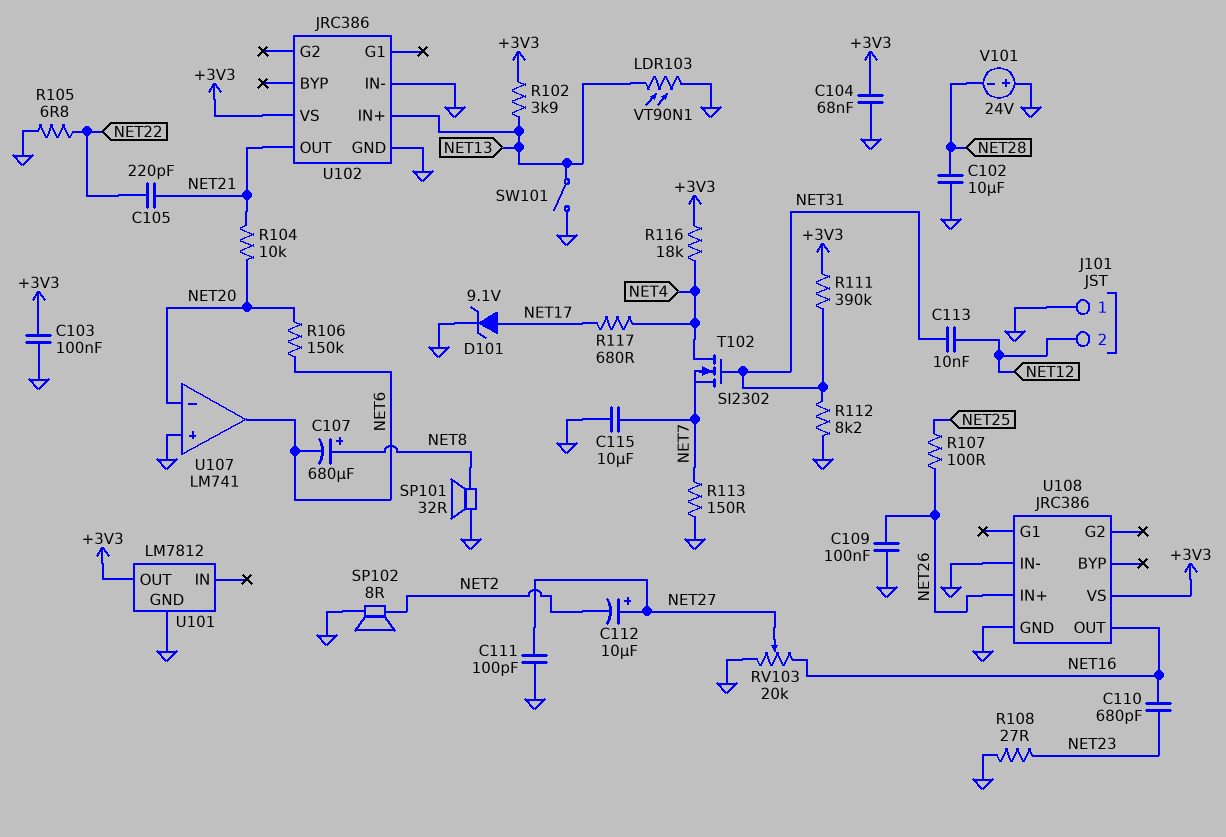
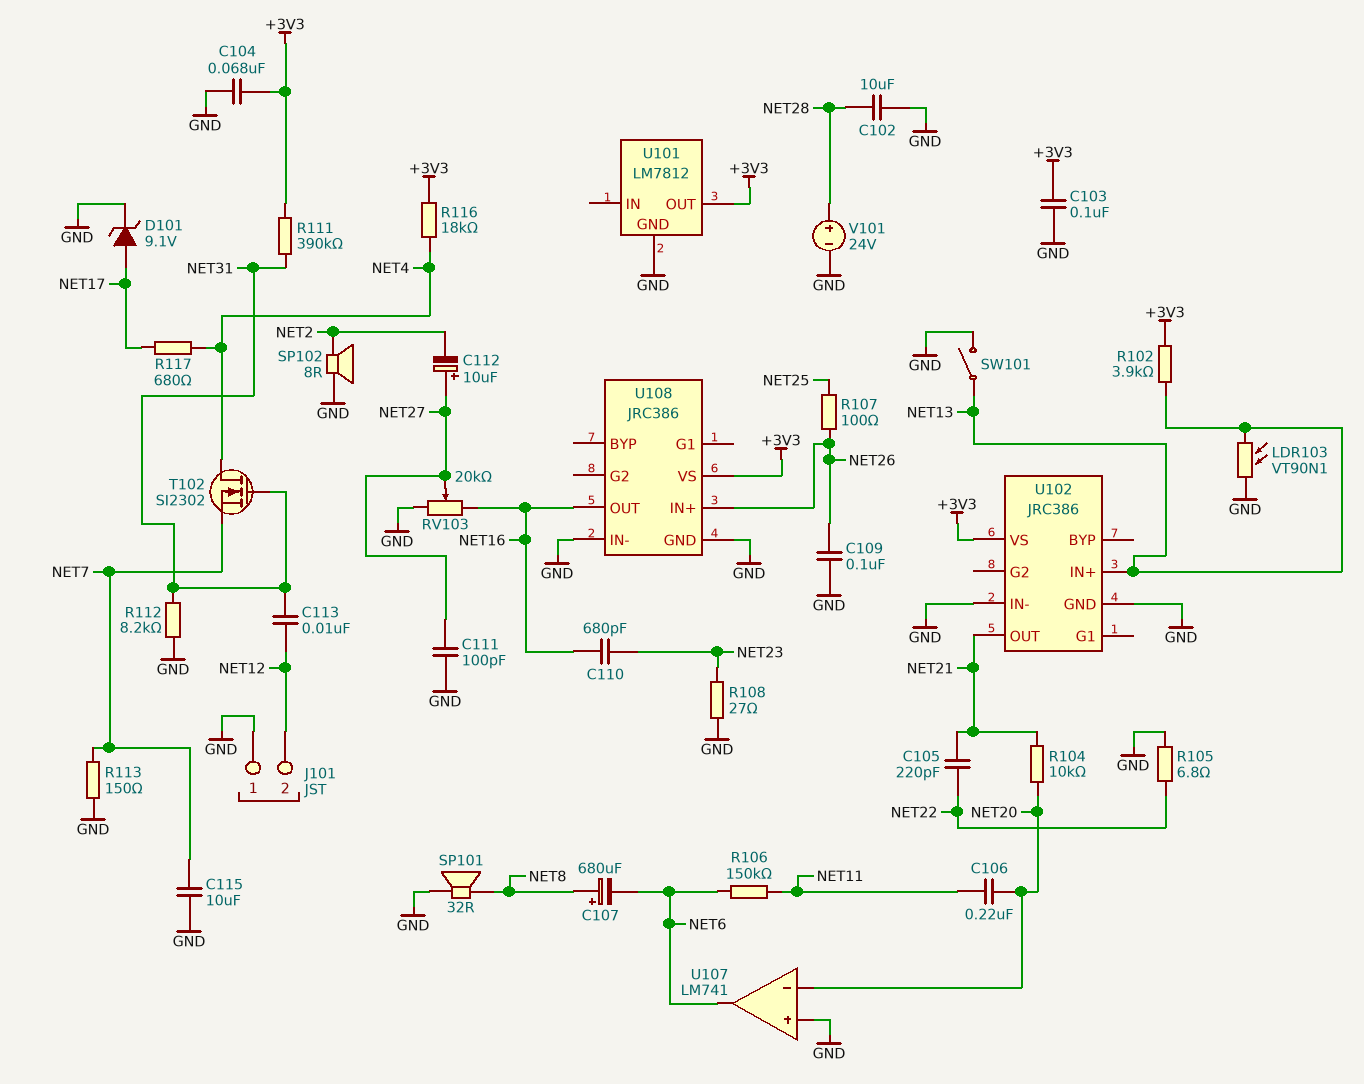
C106: none -> 220nF (NET11, NET20)
R106: 150k (NET6, NET20) -> 150k (NET6, NET11)
V101: 24V (plus GND, minus NET28) -> 24V (plus NET28, minus GND)

